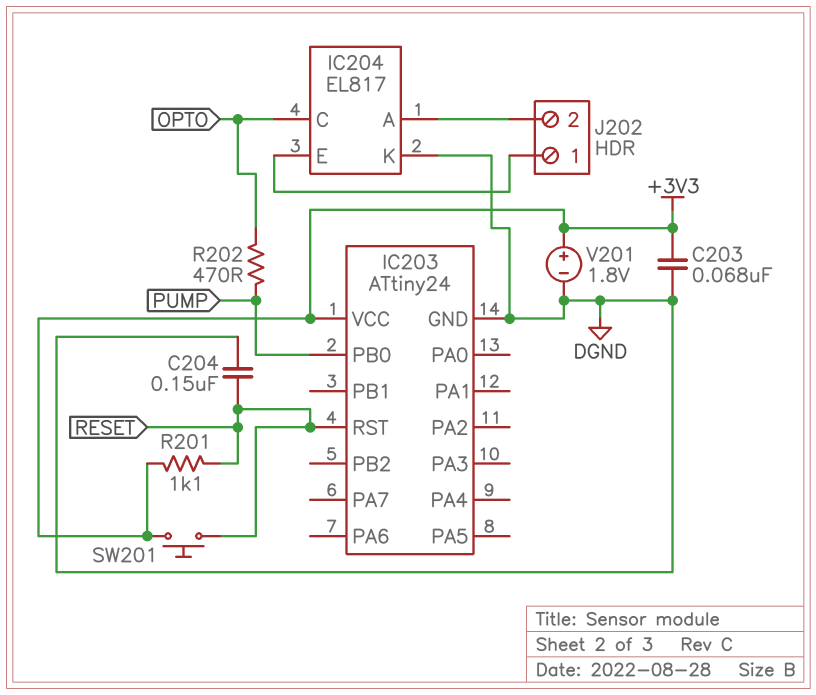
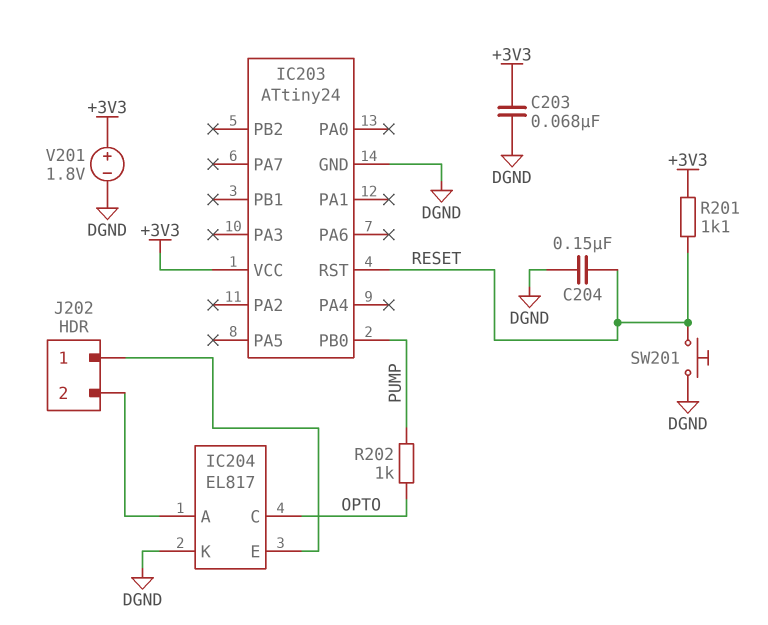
R202: 470 (OPTO, PUMP) -> 1k (OPTO, PUMP)
SW201: button (+3V3, RESET) -> button (DGND, RESET)

